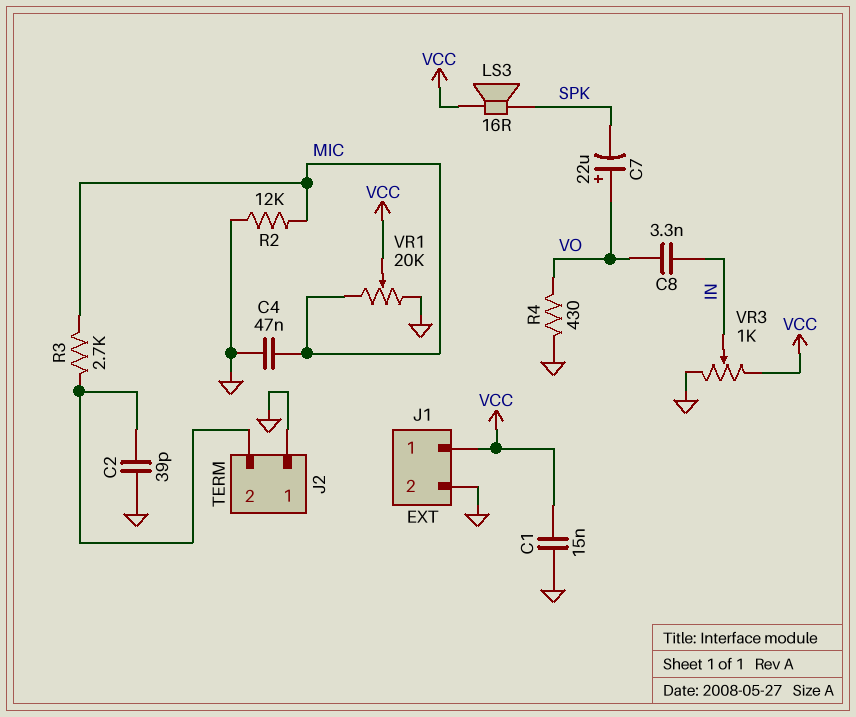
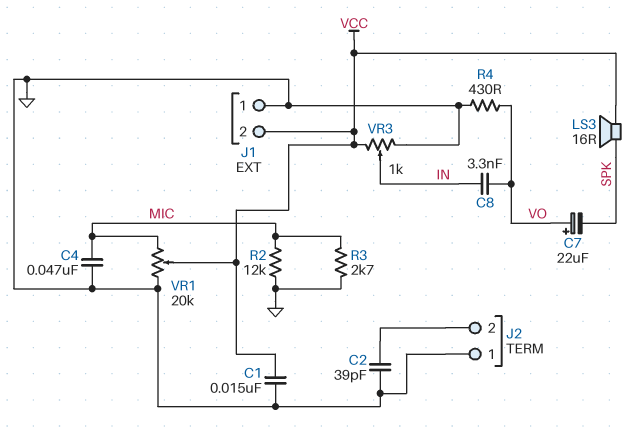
J1 pin 1: VCC -> GND
J1 pin 2: GND -> VCC
R3: 2.7k (J2/2, MIC) -> 2.7k (GND, MIC)

